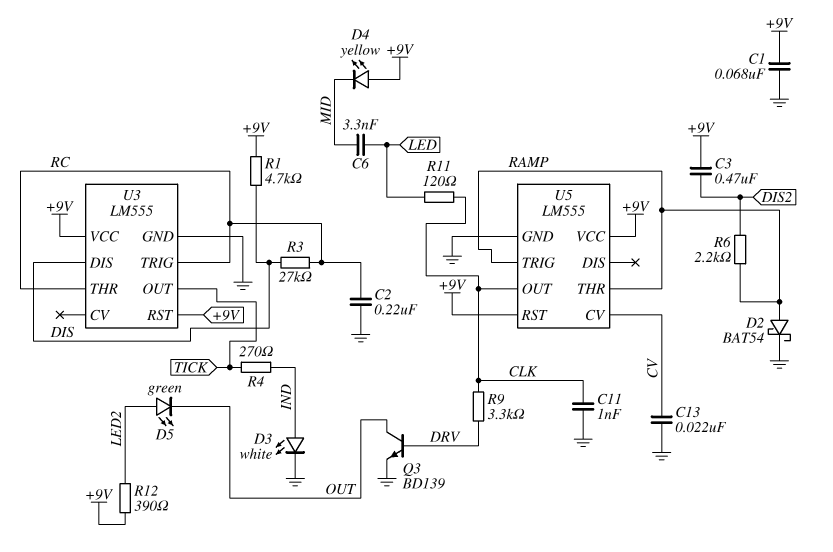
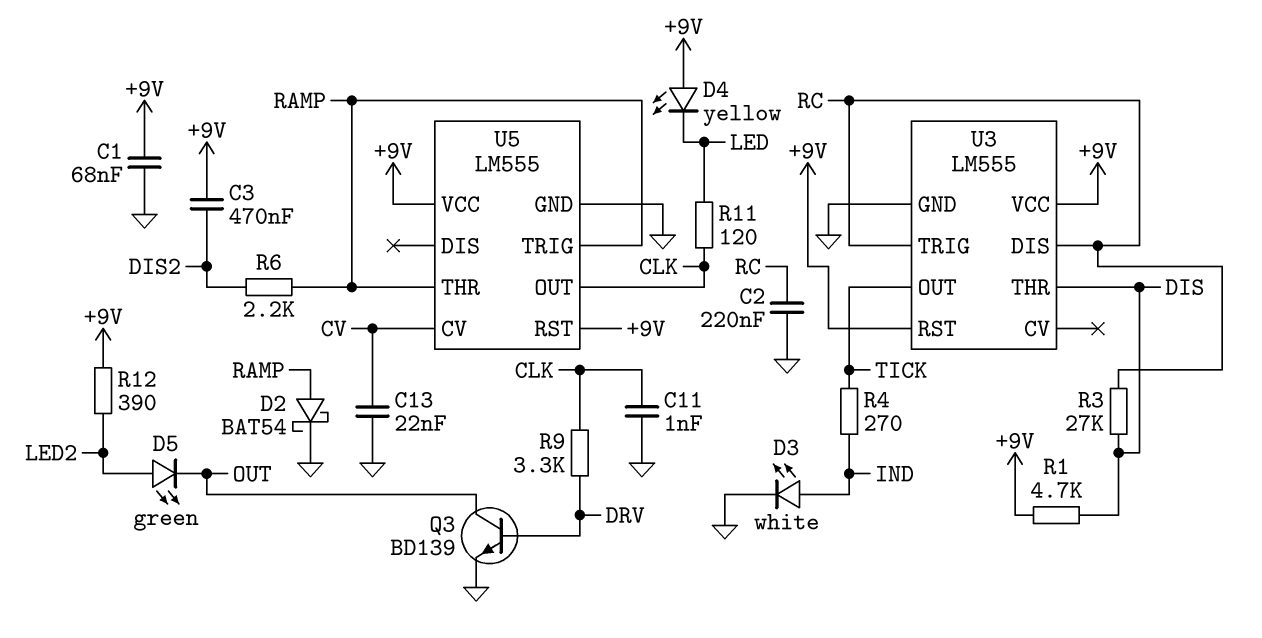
C6: 3.3nF (LED, MID) -> none
D4: LED yellow (A +9V, K MID) -> LED yellow (A +9V, K LED)
U3 pin DIS: DIS -> RC
U3 pin THR: RC -> DIS

